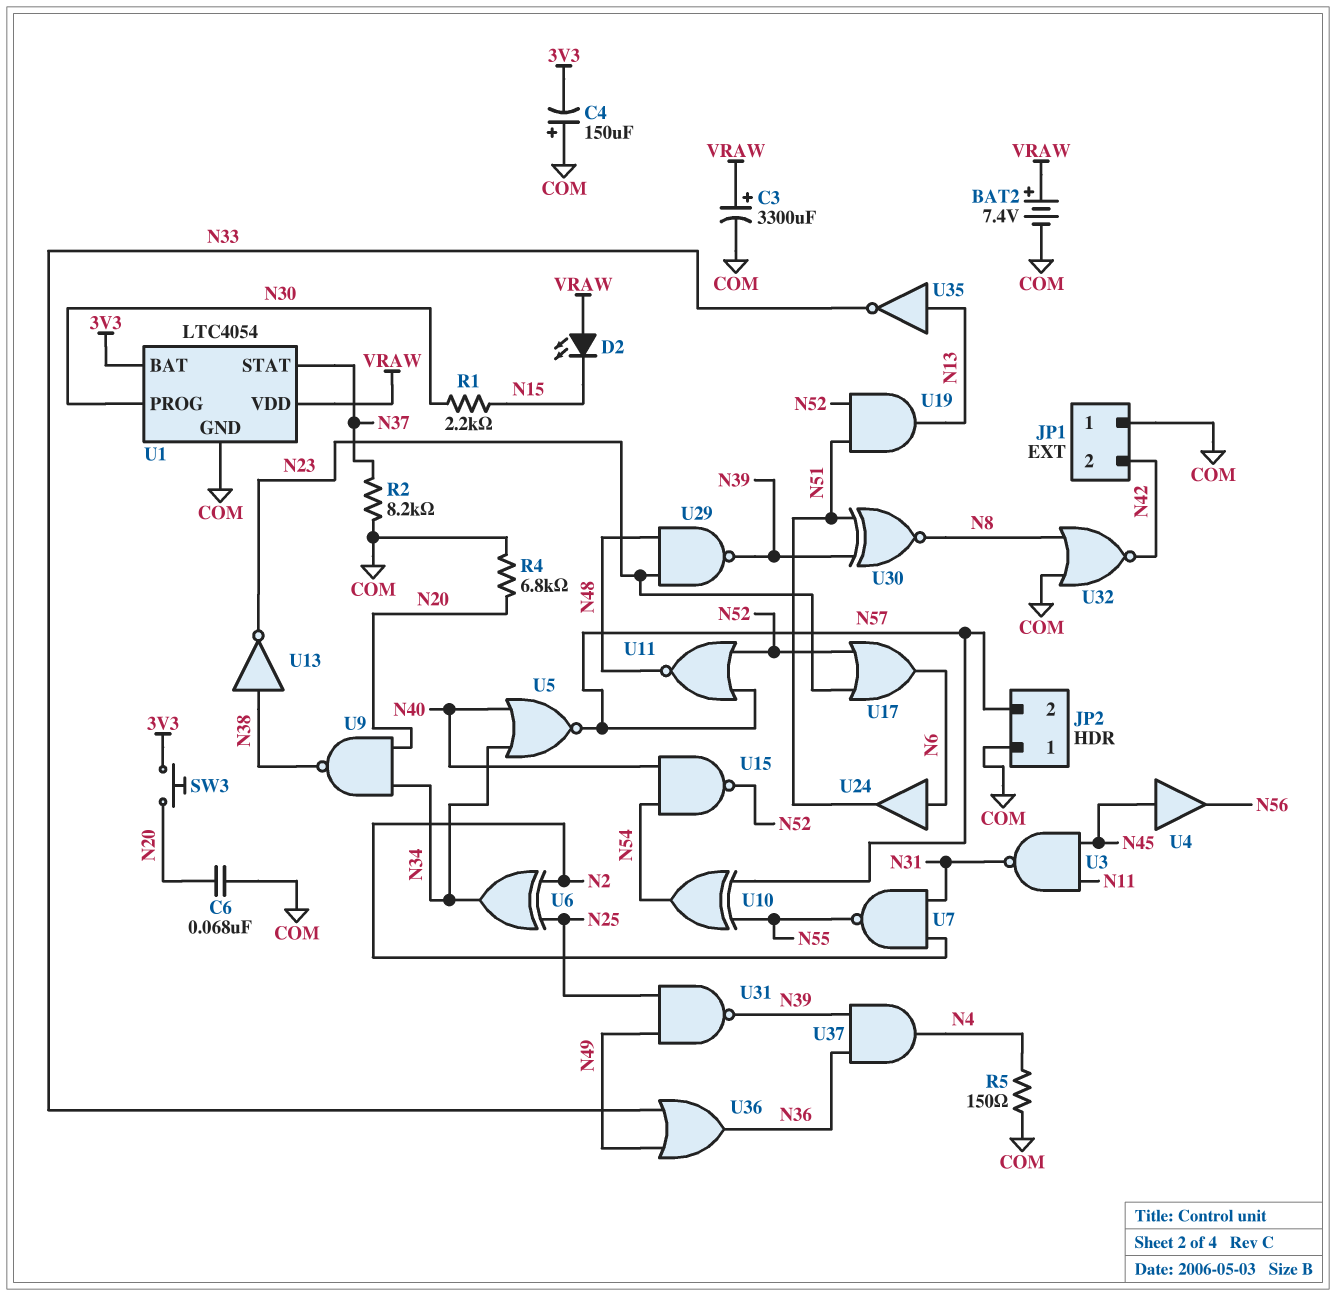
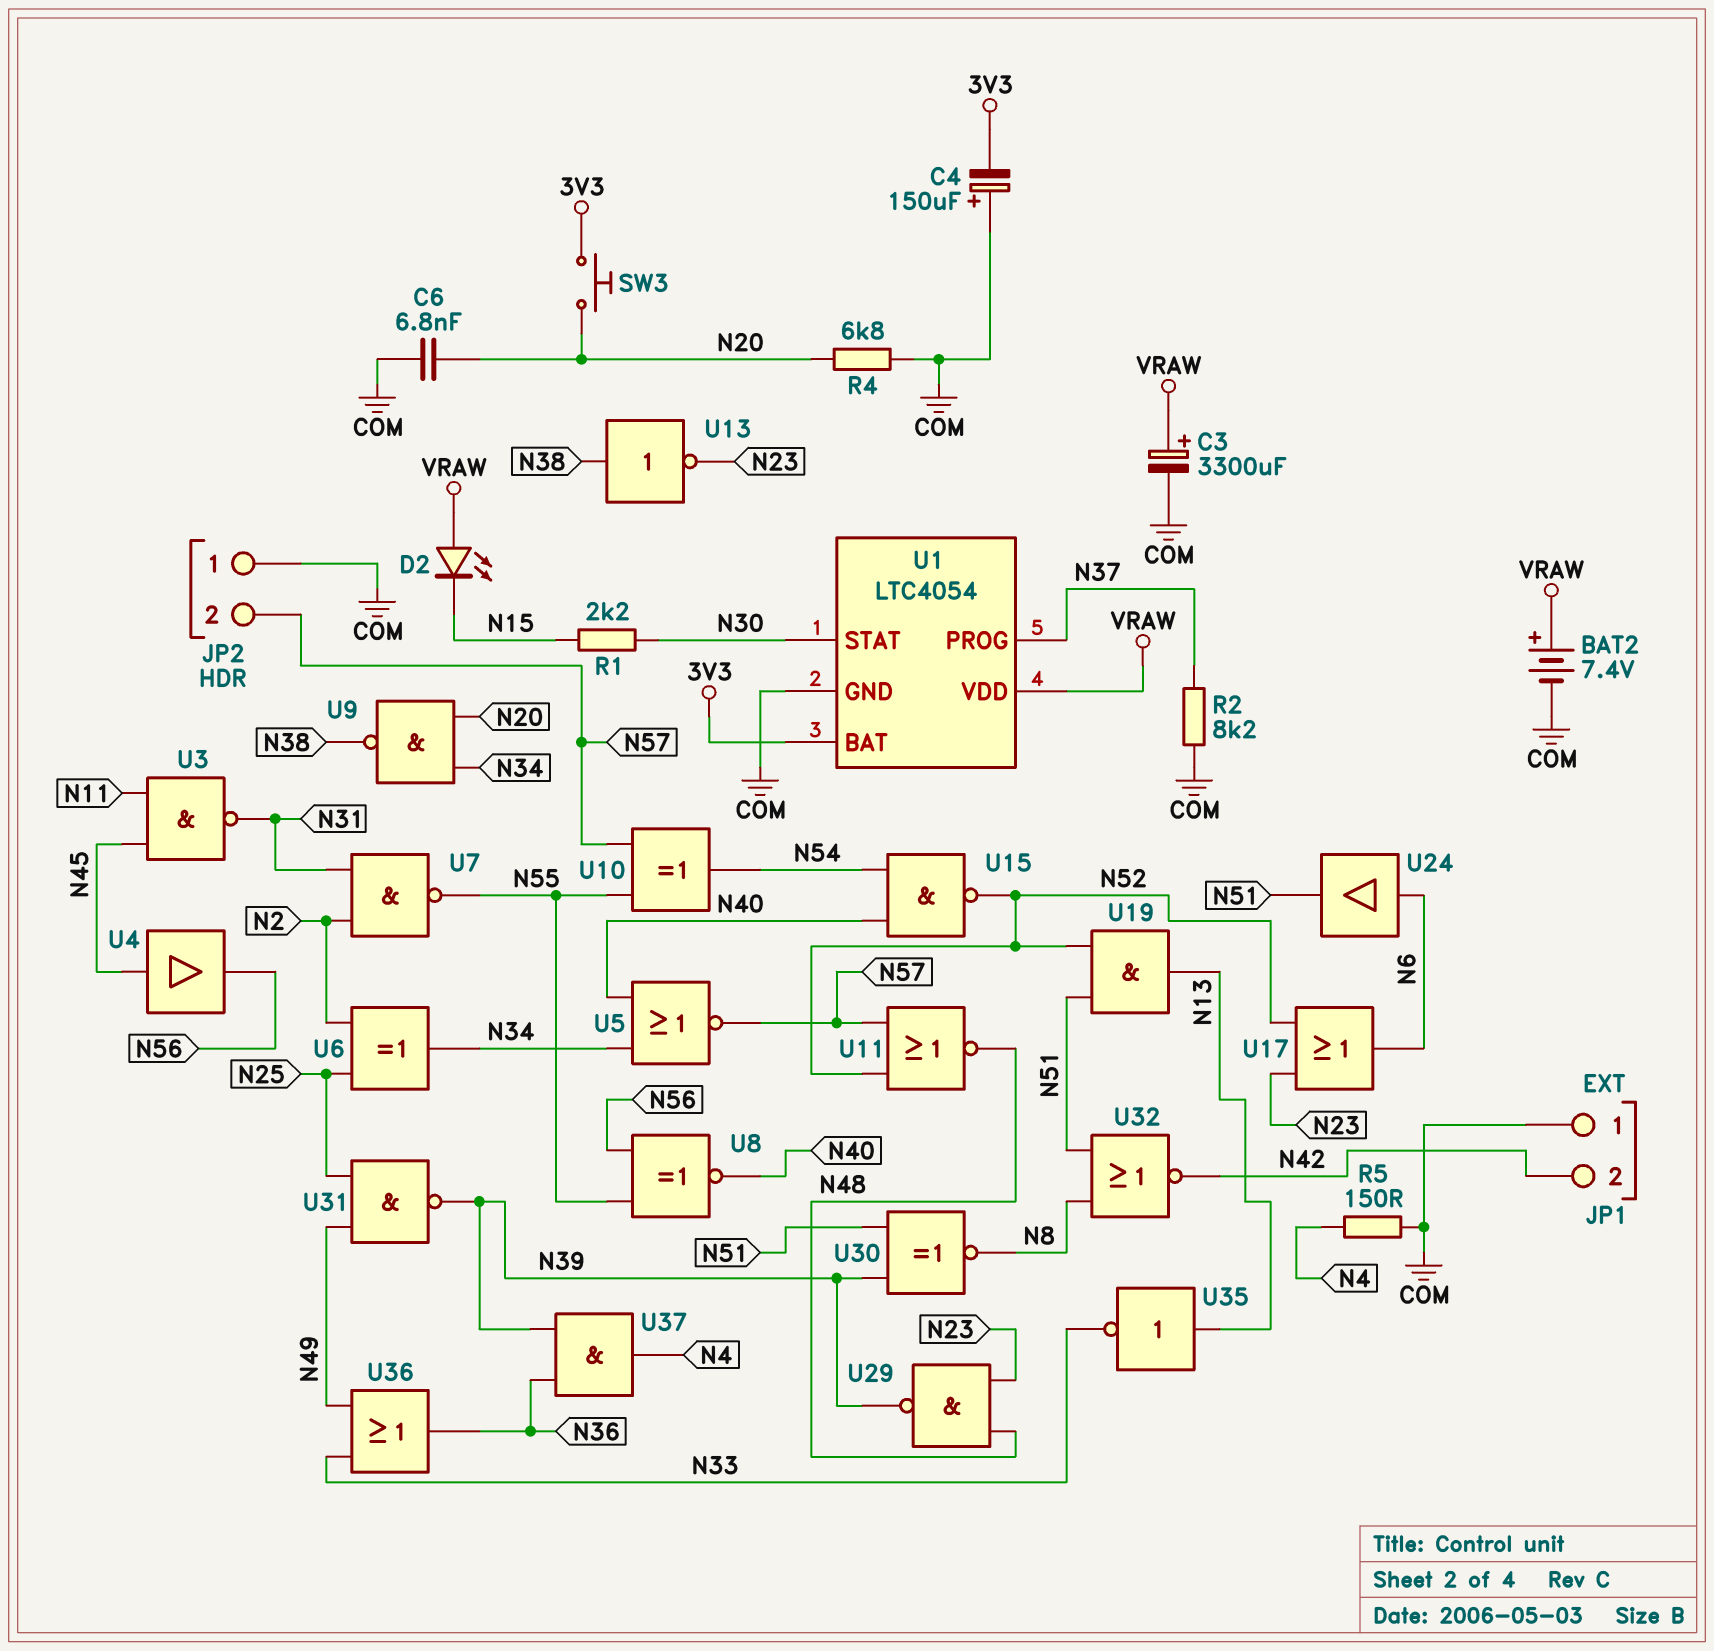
C6: 68nF (COM, N20) -> 6.8nF (COM, N20)
U1 pin PROG: N30 -> N37
U1 pin STAT: N37 -> N30
U8: none -> XNOR (in N55, in N56, out N40)
U32: NOR (in COM, in N8, out N42) -> NOR (in N8, in N51, out N42)

